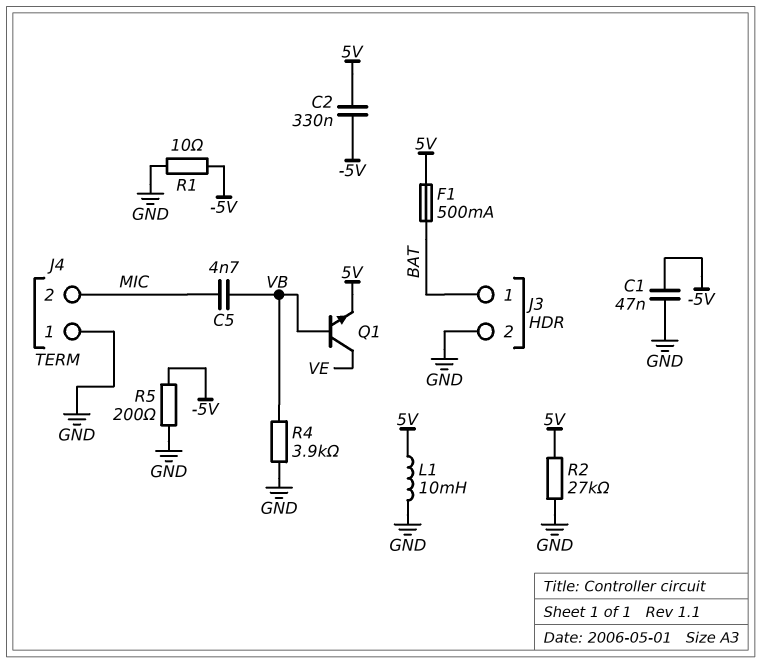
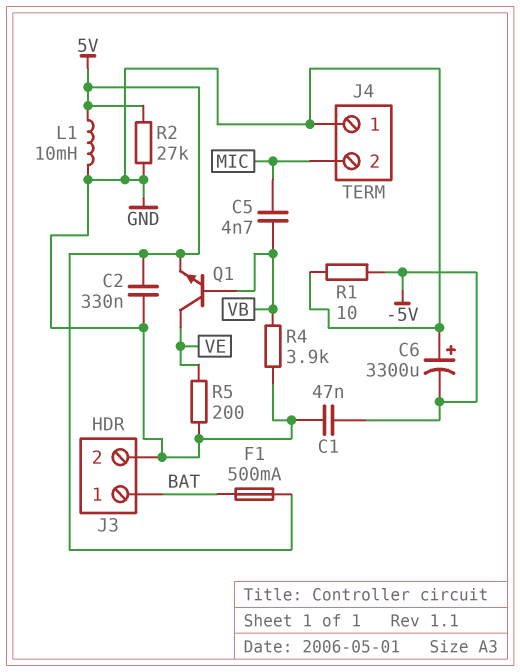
C2: 330nF (-5V, 5V) -> 330nF (5V, GND)
C6: none -> 3300uF (plus GND, minus -5V)
R5: 200 (-5V, GND) -> 200 (GND, VE)

